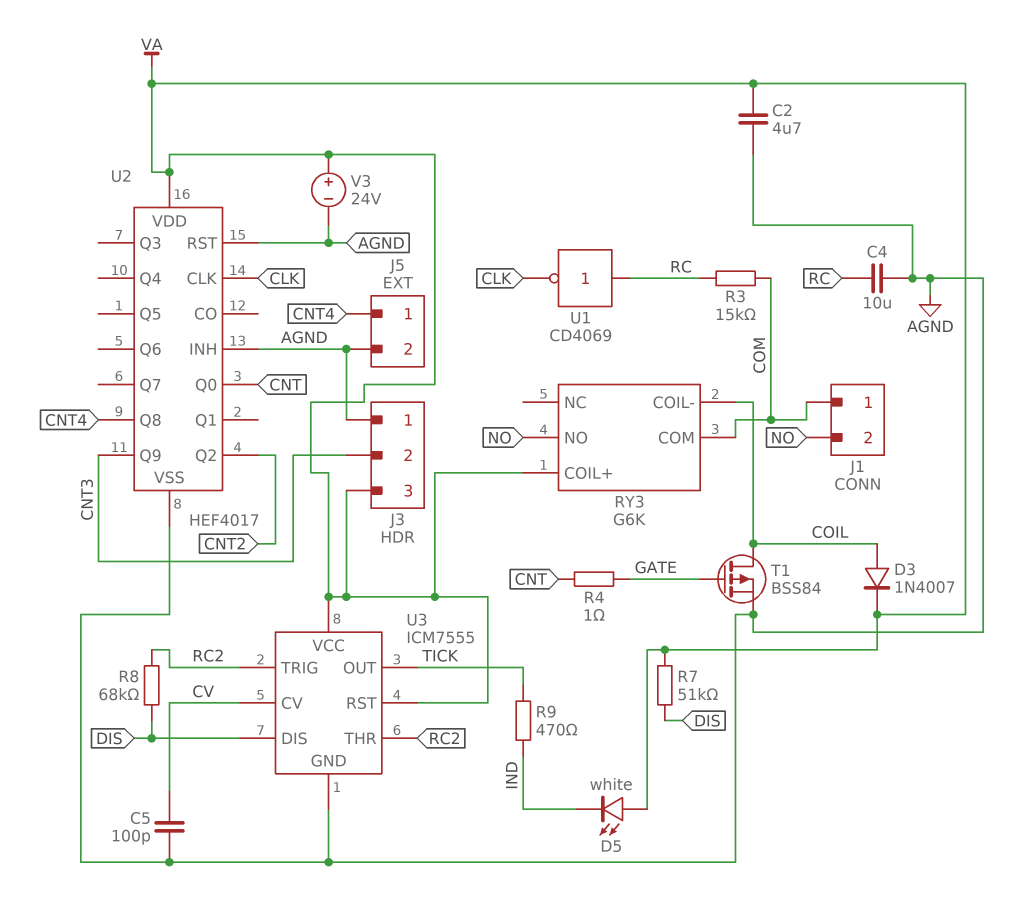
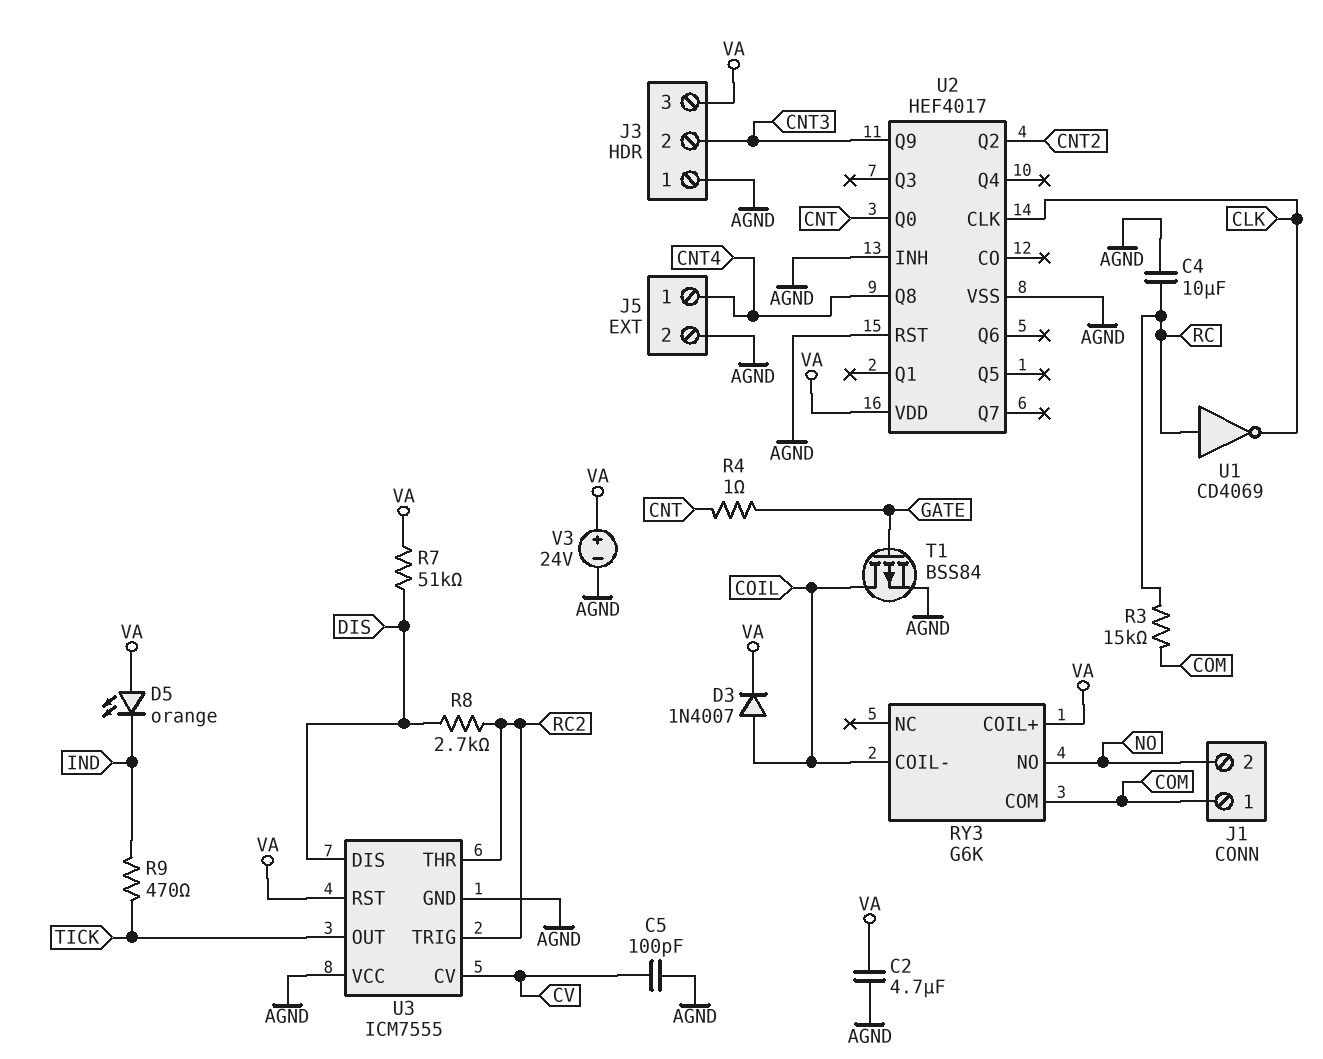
D5: LED white (A VA, K IND) -> LED orange (A VA, K IND)
R8: 68k (DIS, RC2) -> 2.7k (DIS, RC2)
U3 pin VCC: VA -> AGND

